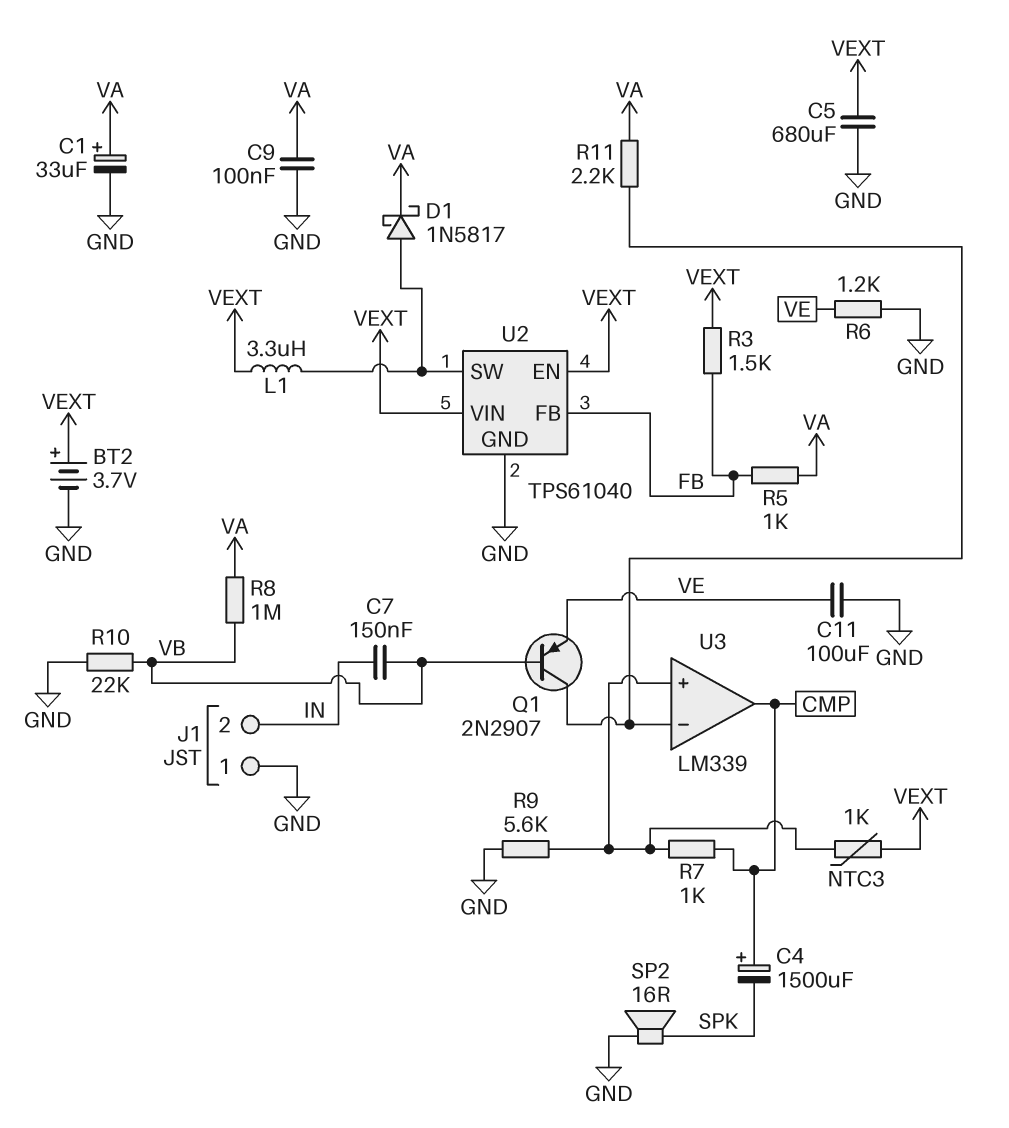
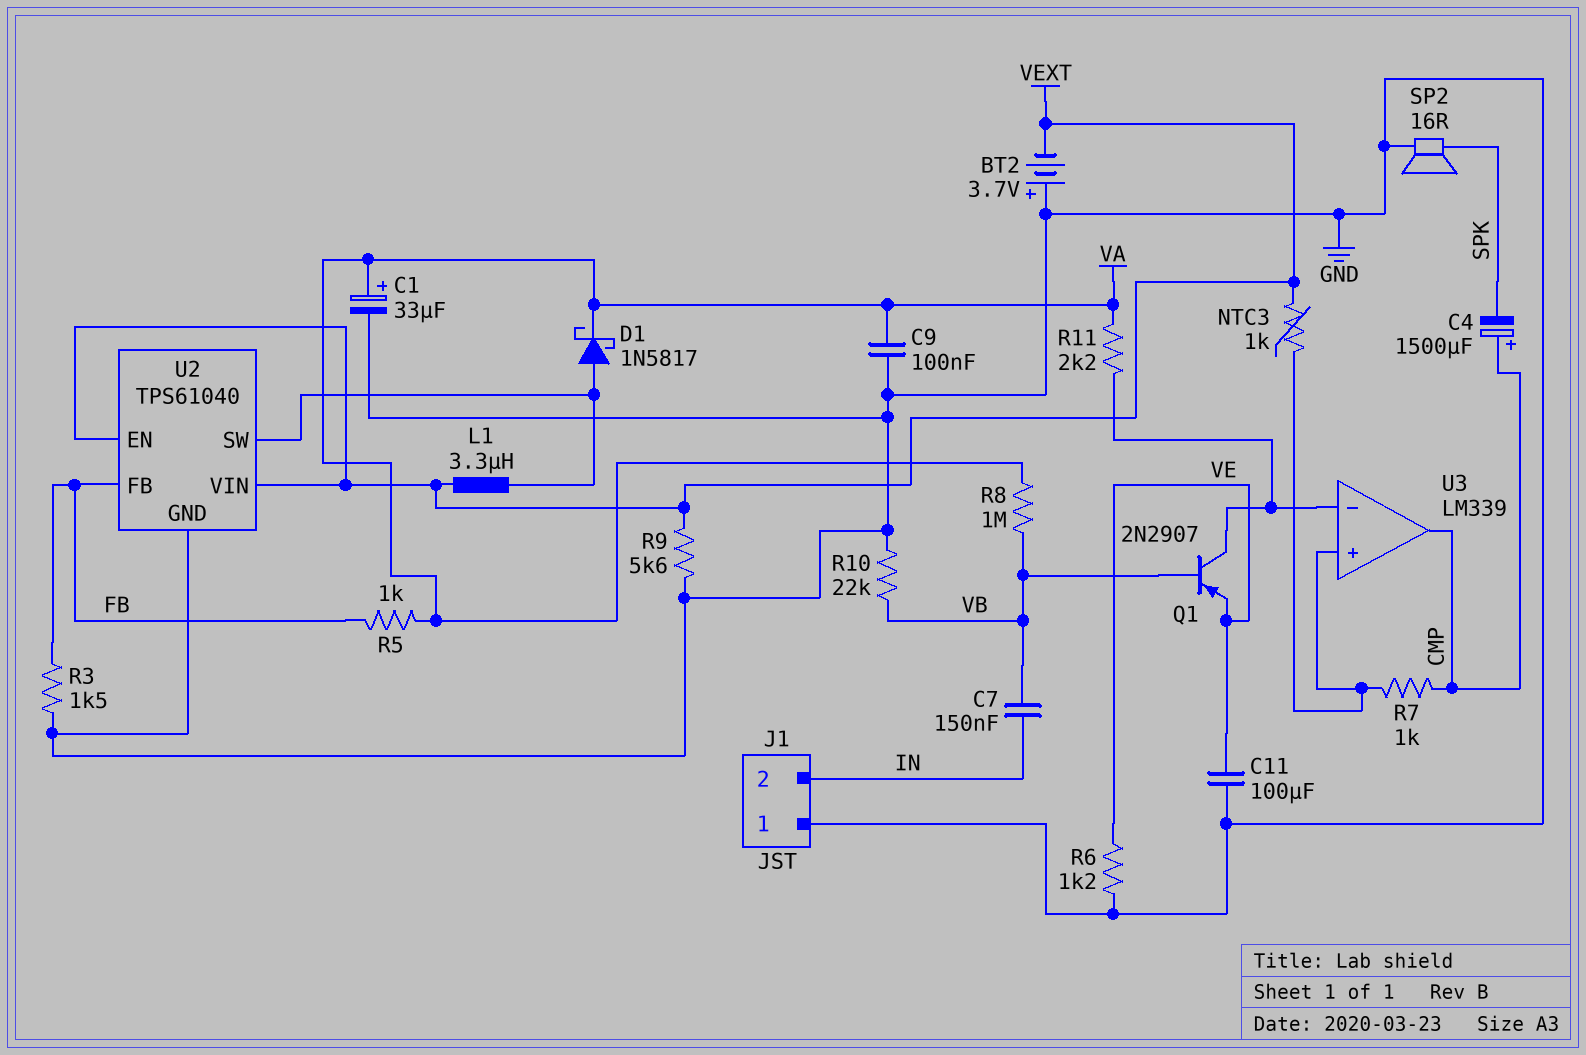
BT2: 3.7V (plus VEXT, minus GND) -> 3.7V (plus GND, minus VEXT)
C5: 680uF (GND, VEXT) -> none
R3: 1.5k (FB, VEXT) -> 1.5k (FB, GND)
R9: 5.6k (GND, U3/in+) -> 5.6k (GND, VEXT)

